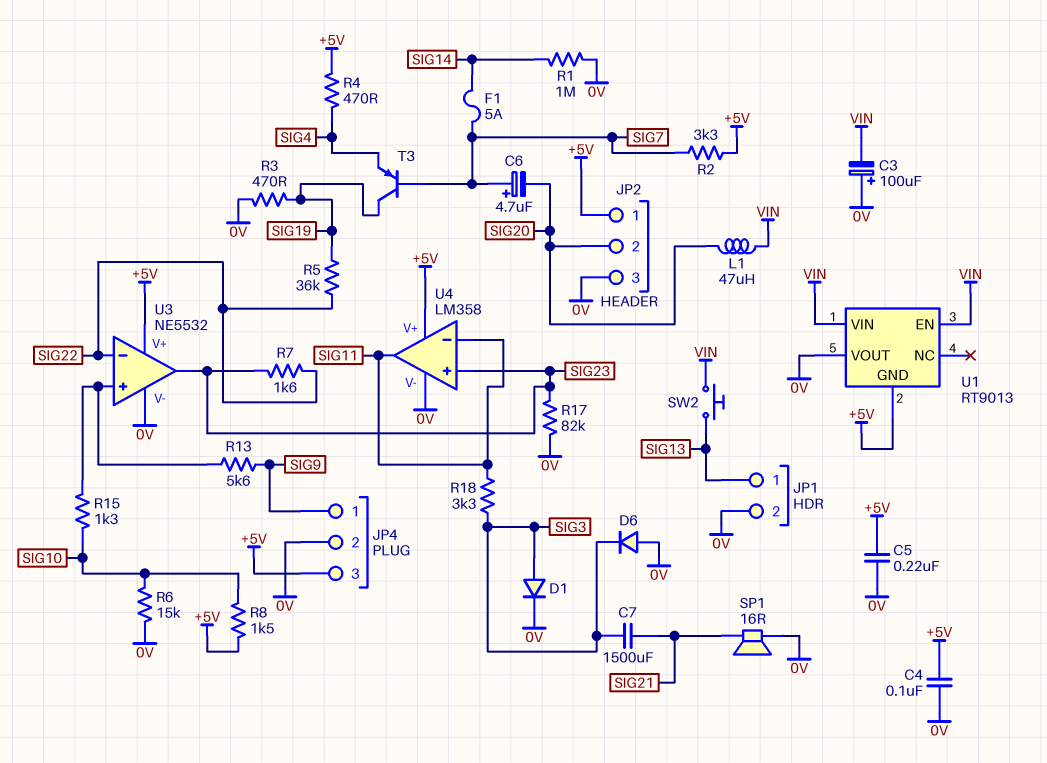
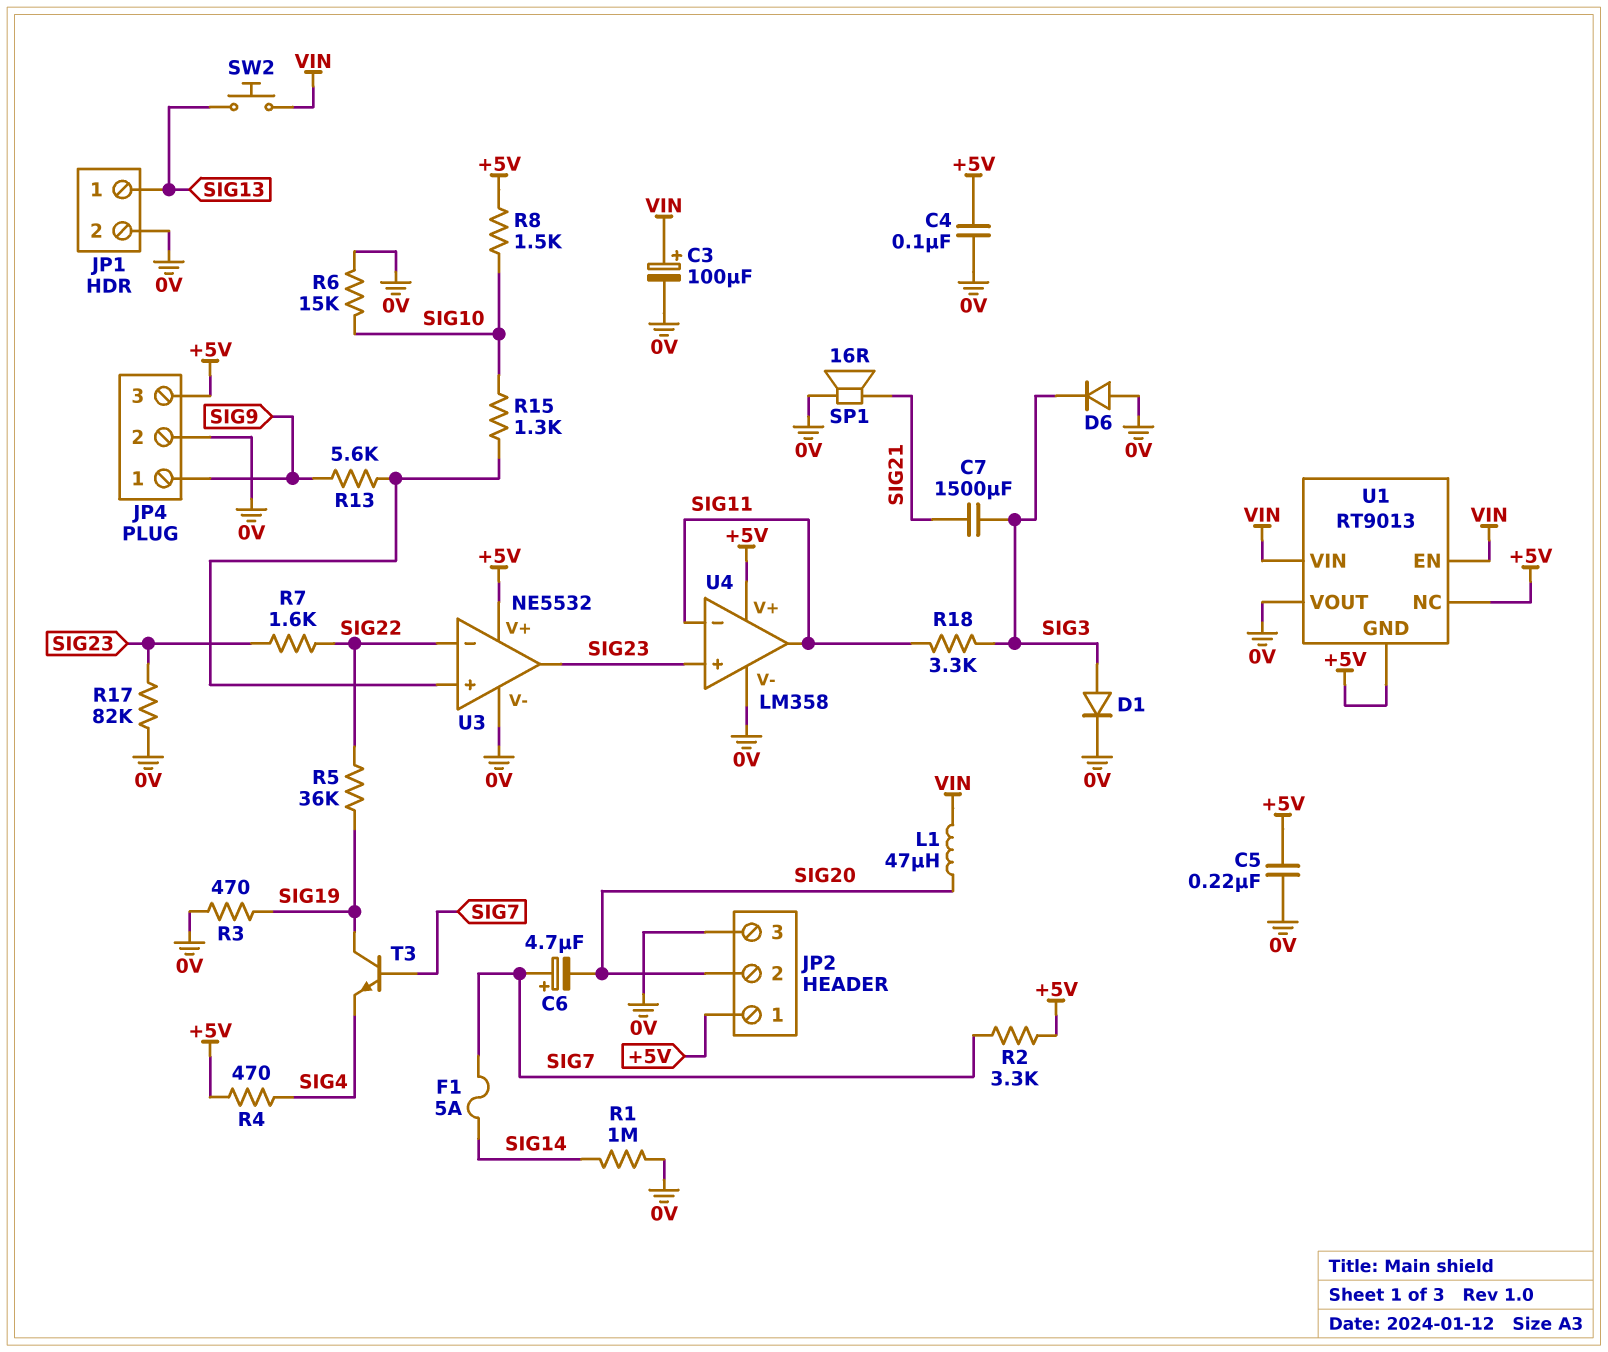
C3: 100uF (plus 0V, minus VIN) -> 100uF (plus VIN, minus 0V)
T3: PNP (B SIG7, C SIG19, E SIG4) -> NPN (B SIG7, C SIG19, E SIG4)
U1 pin NC: none -> +5V

